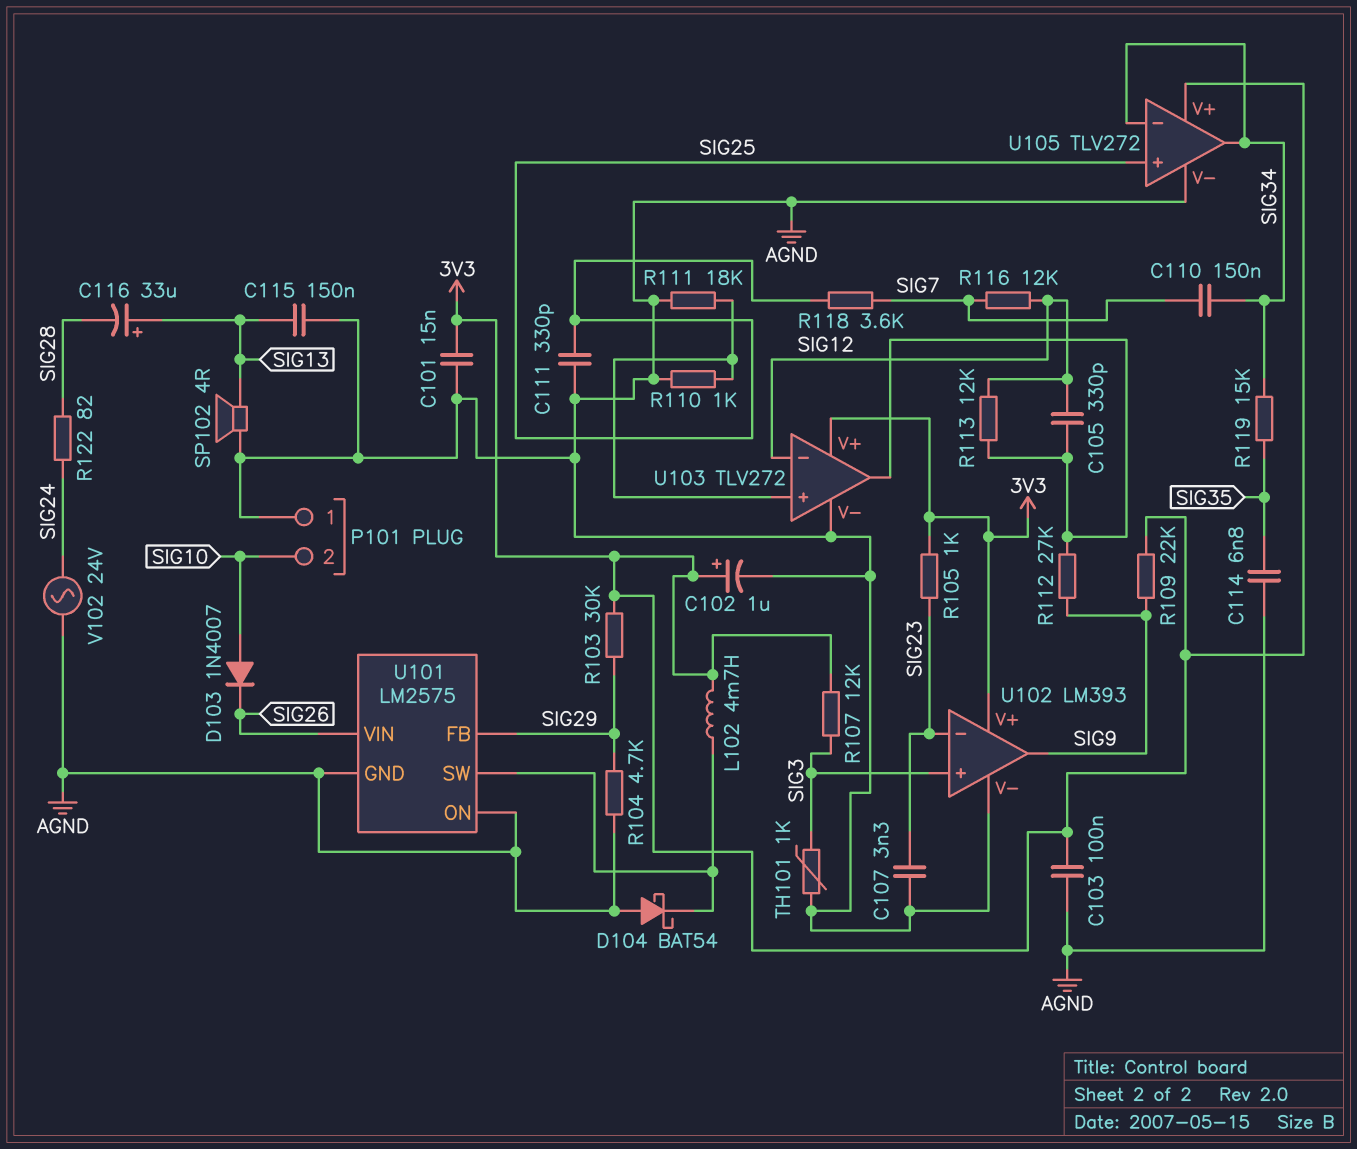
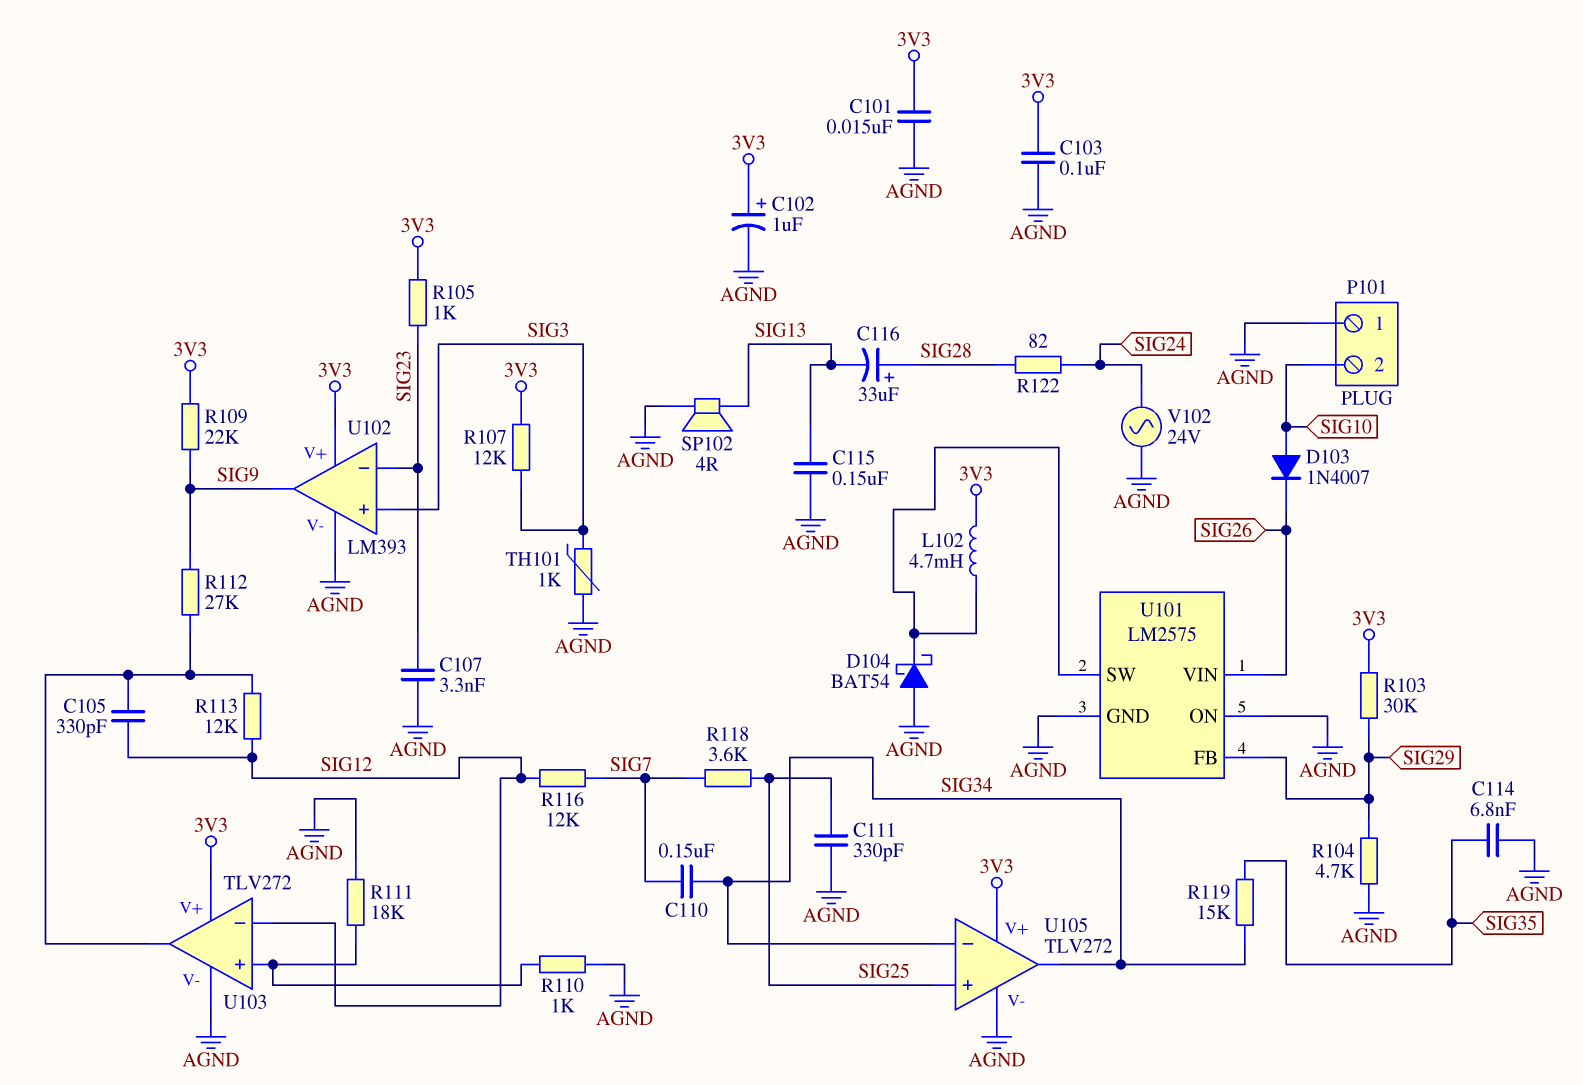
C116: 33uF (plus SIG13, minus SIG28) -> 33uF (plus SIG28, minus SIG13)

